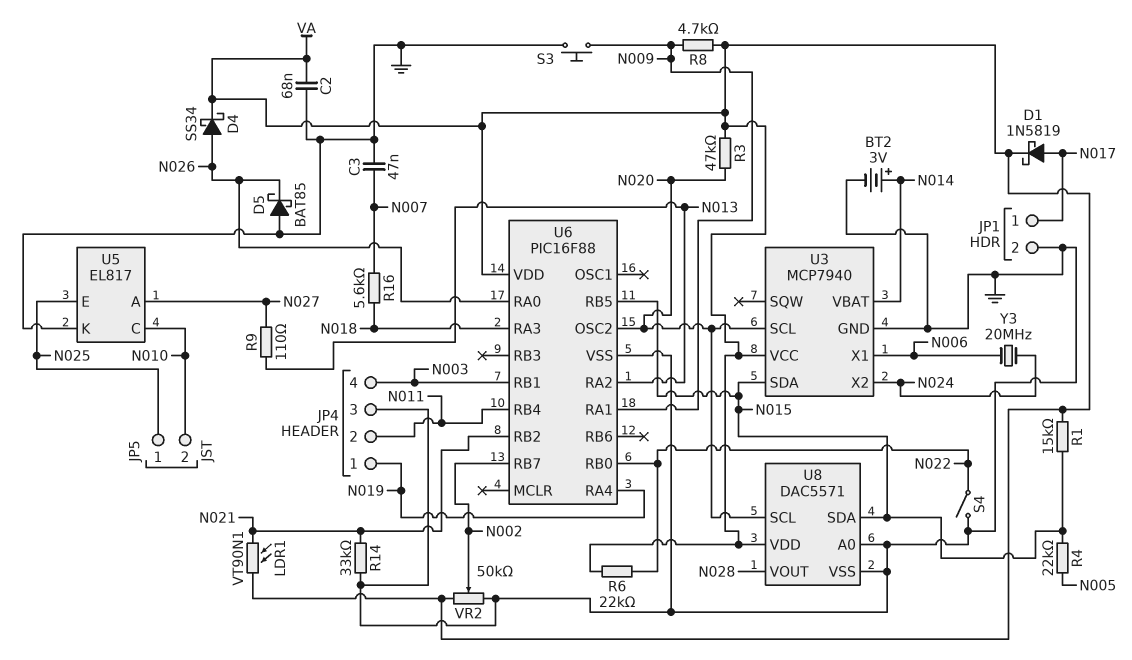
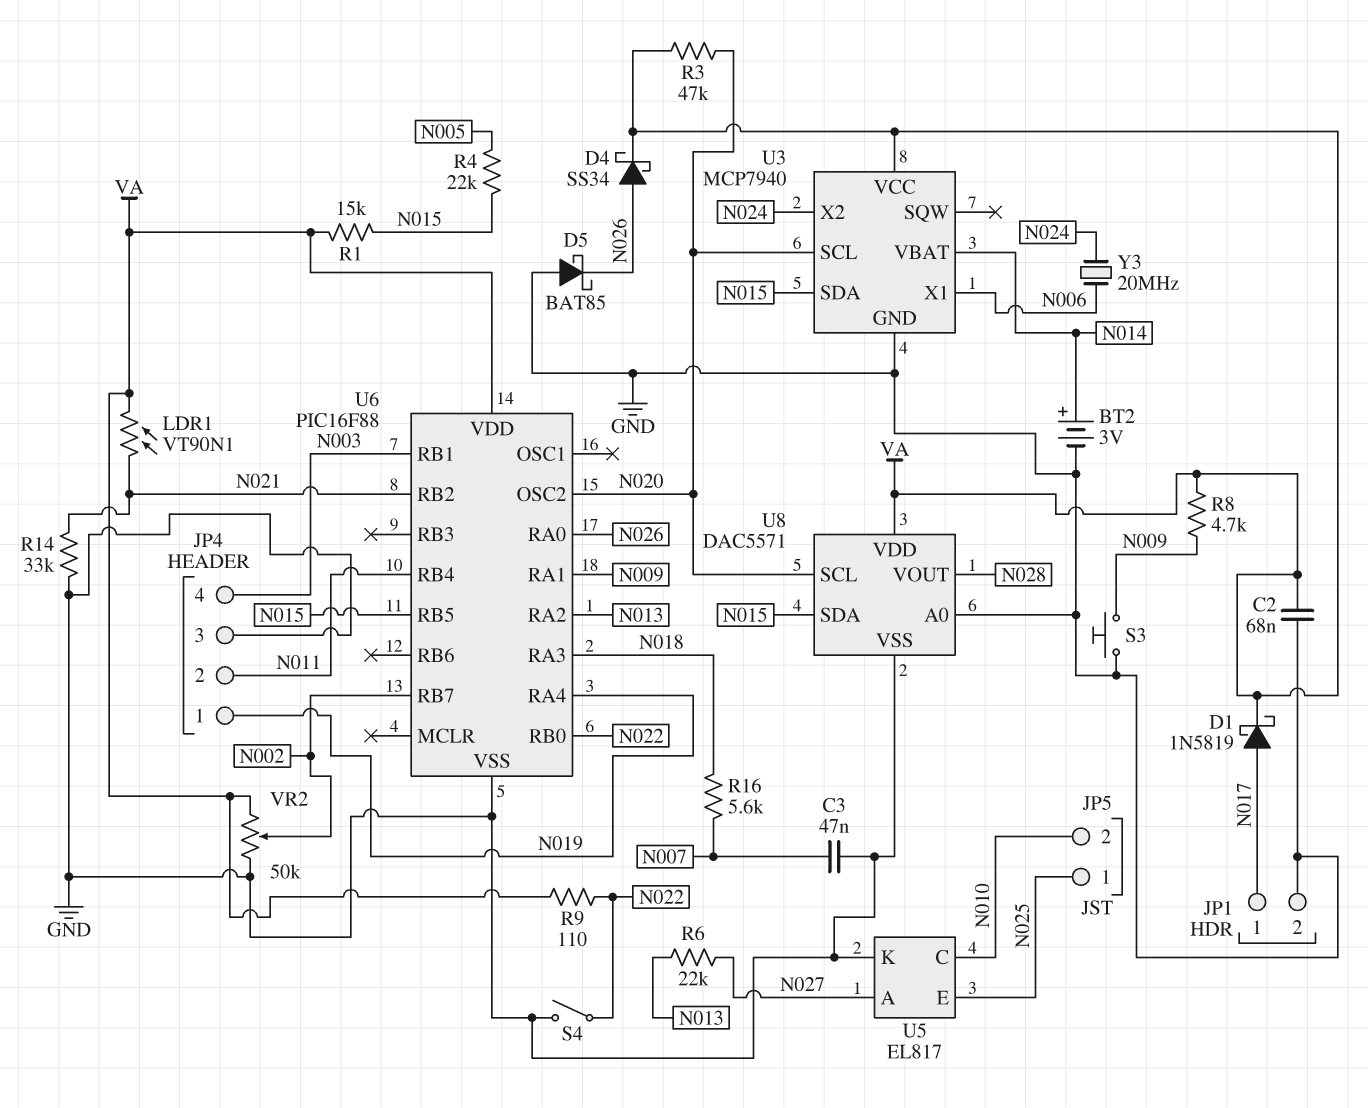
R6: 22k (N022, VA) -> 22k (N013, N027)
R9: 110 (N013, N027) -> 110 (N022, VA)

